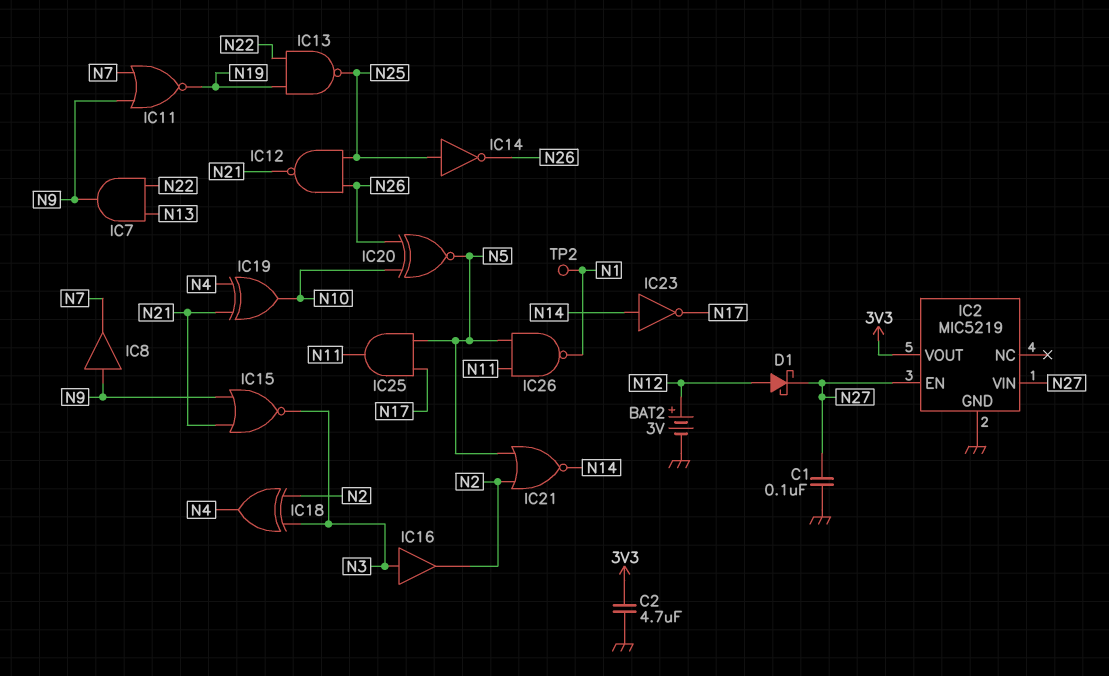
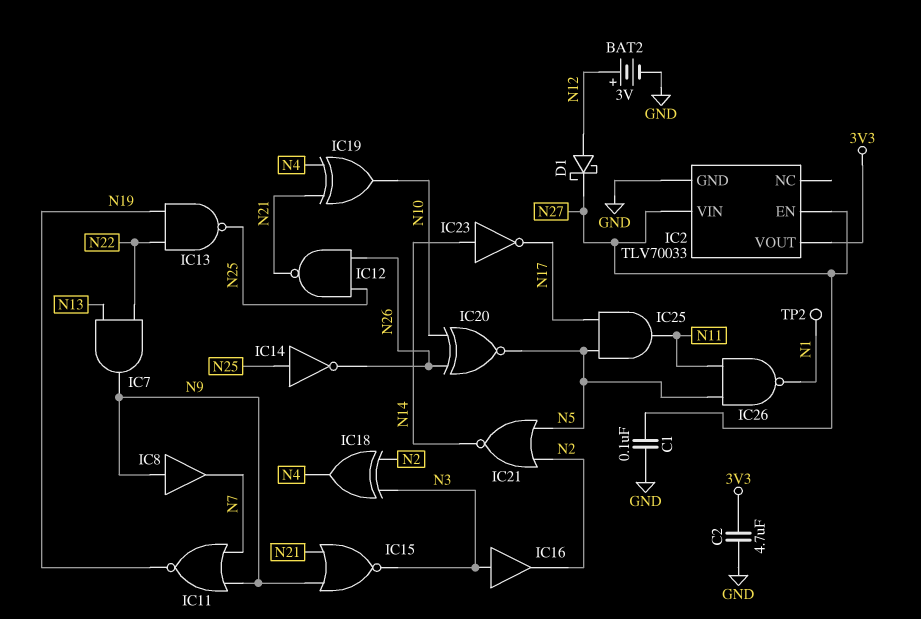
IC2: MIC5219 -> TLV70033

